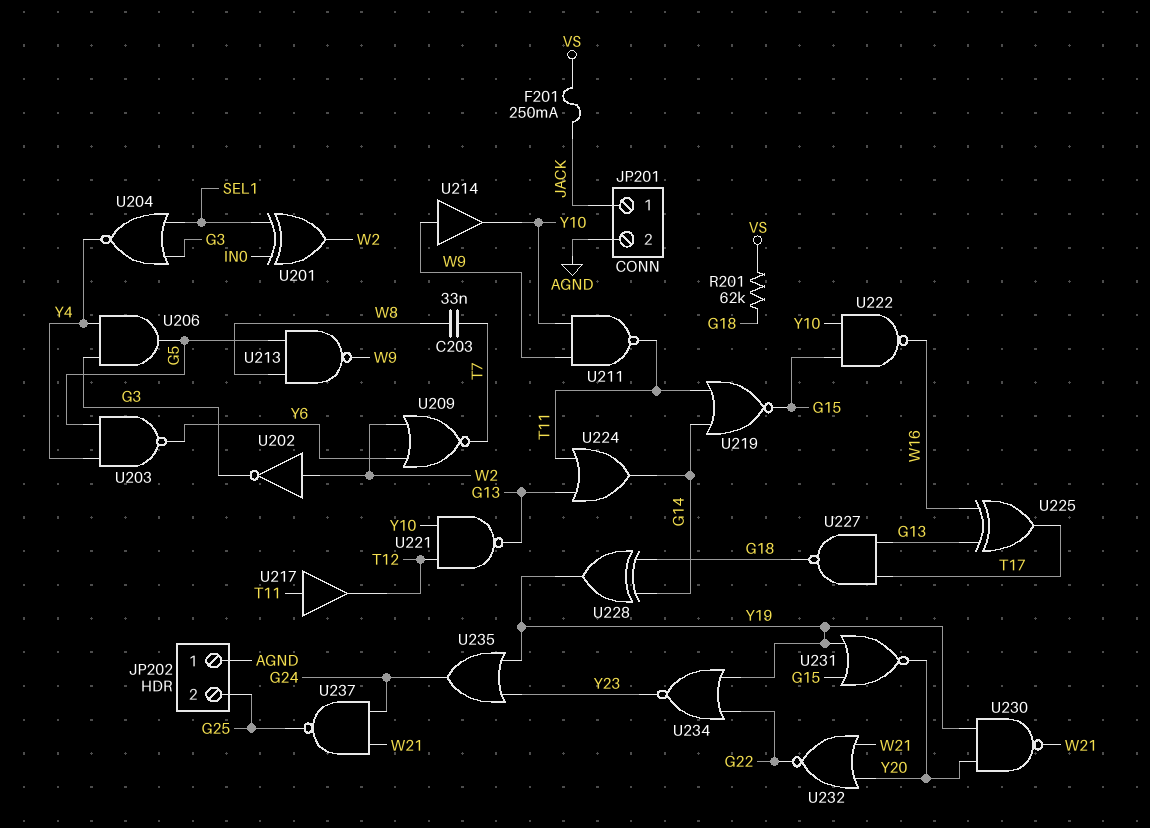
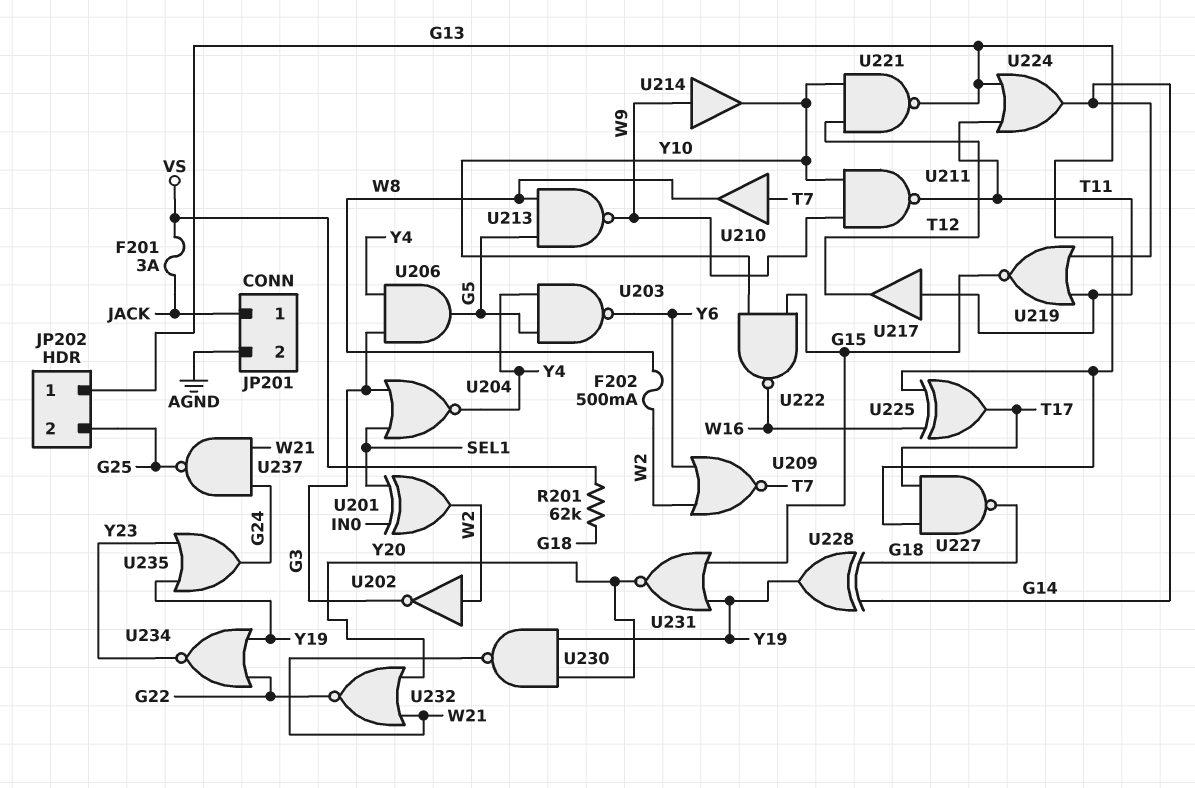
C203: 33nF (T7, W8) -> none
F201: 250mA (JACK, VS) -> 3A (JACK, VS)
F202: none -> 500mA (W2, W8)
JP202 pin 1: AGND -> G13
U210: none -> buffer (in T7, out W8)

